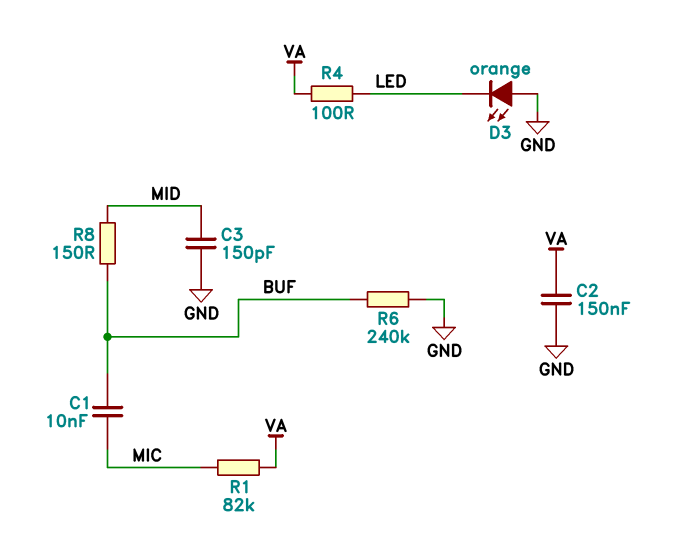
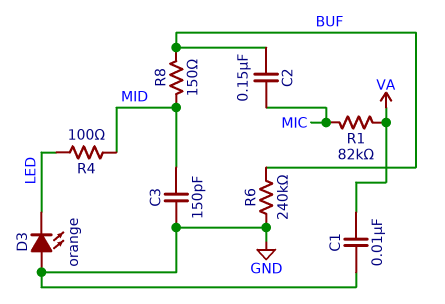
C1: 10nF (BUF, MIC) -> 10nF (GND, VA)
C2: 150nF (GND, VA) -> 150nF (BUF, MIC)
R4: 100 (LED, VA) -> 100 (LED, MID)

